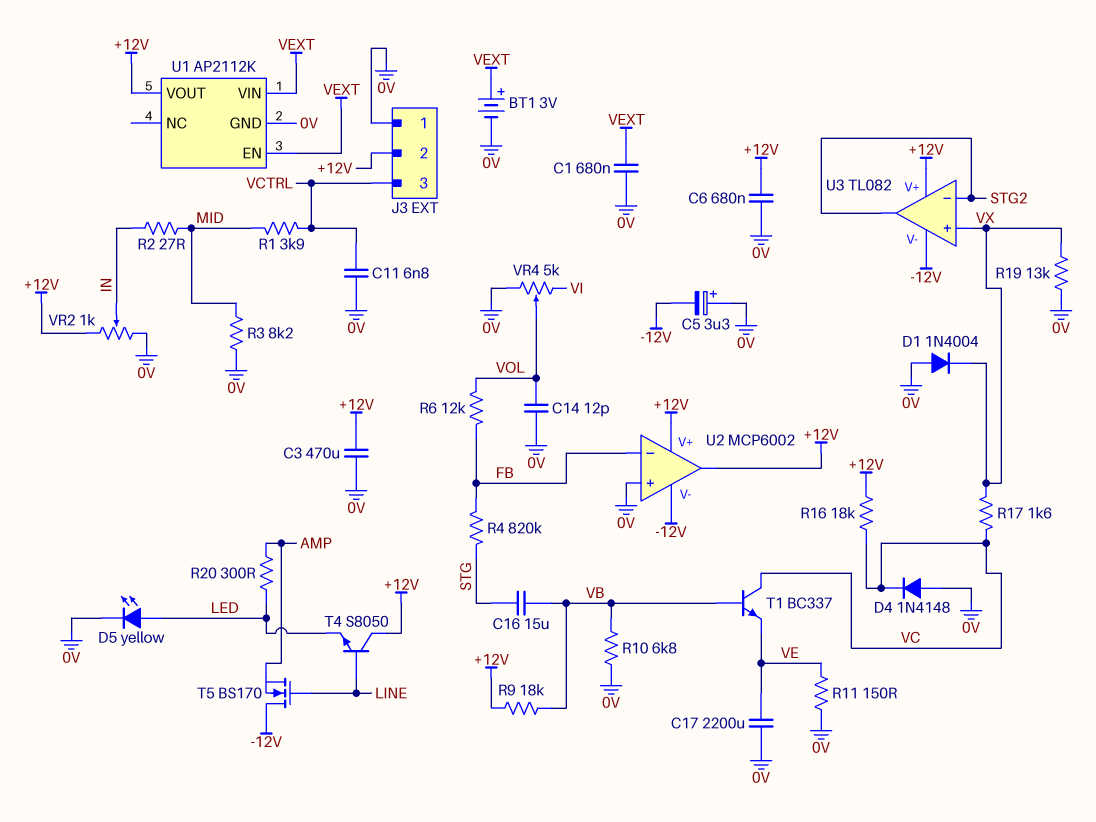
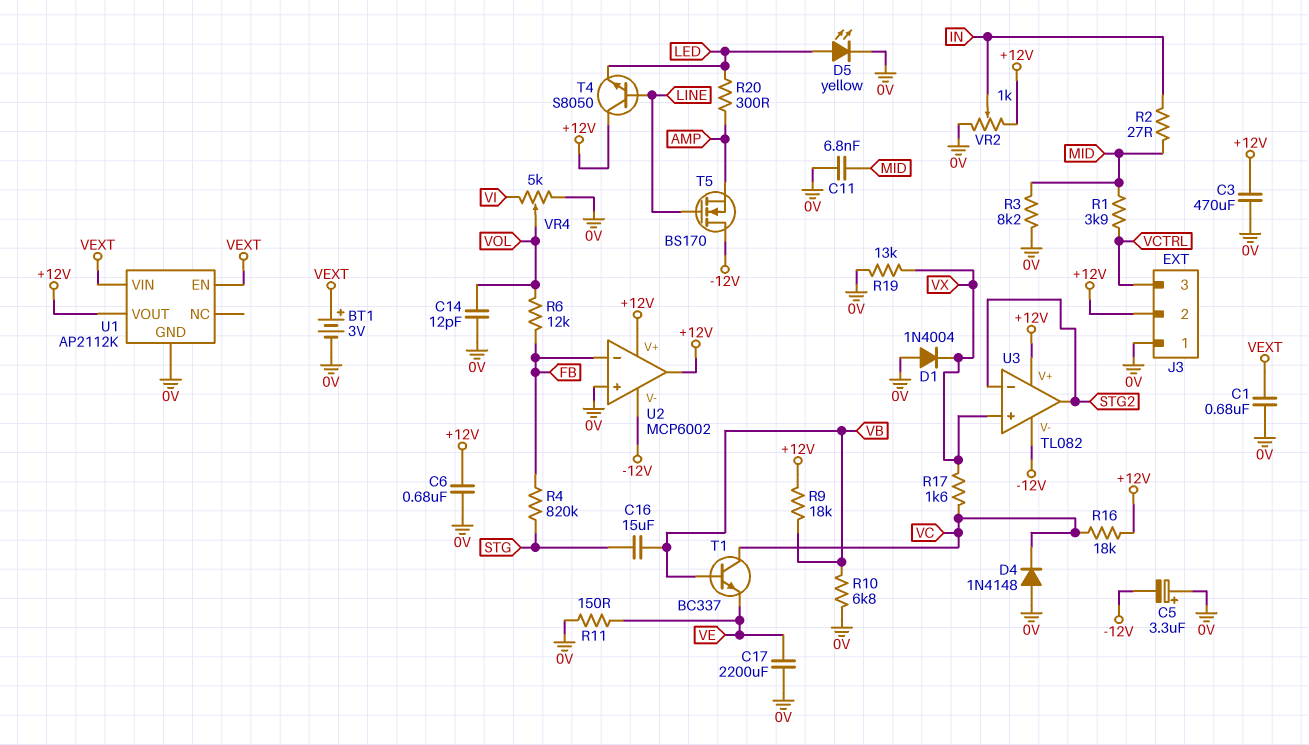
C11: 6.8nF (0V, VCTRL) -> 6.8nF (0V, MID)

